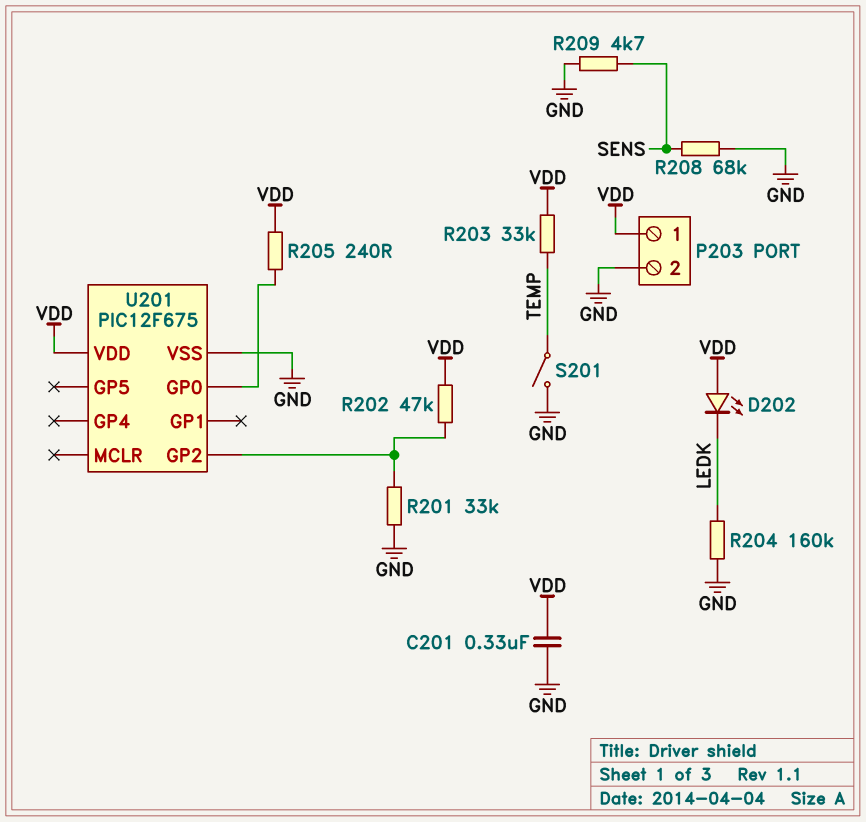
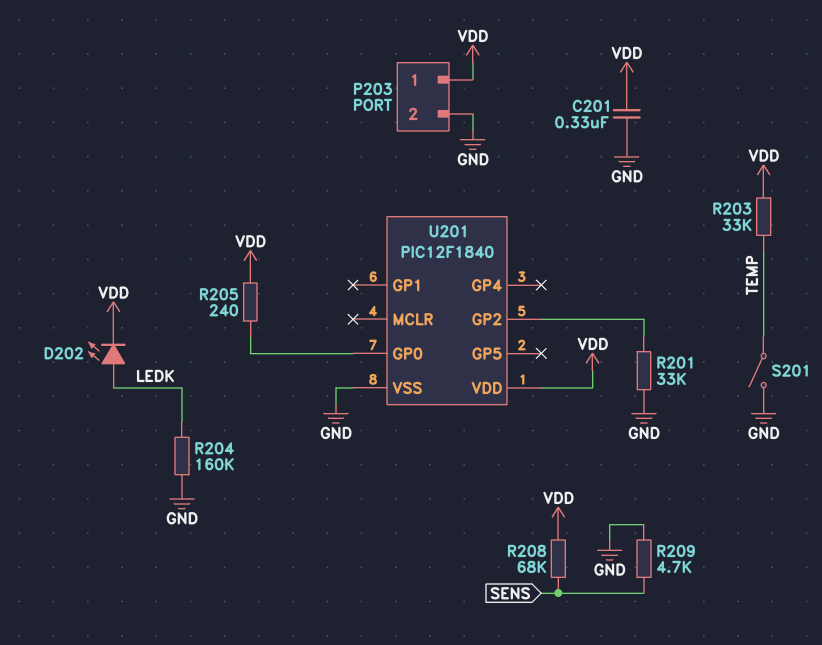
D202: LED (A VDD, K LEDK) -> LED (A LEDK, K VDD)
R202: 47k (U201/GP2, VDD) -> none
R208: 68k (GND, SENS) -> 68k (SENS, VDD)
U201: PIC12F675 -> PIC12F1840

